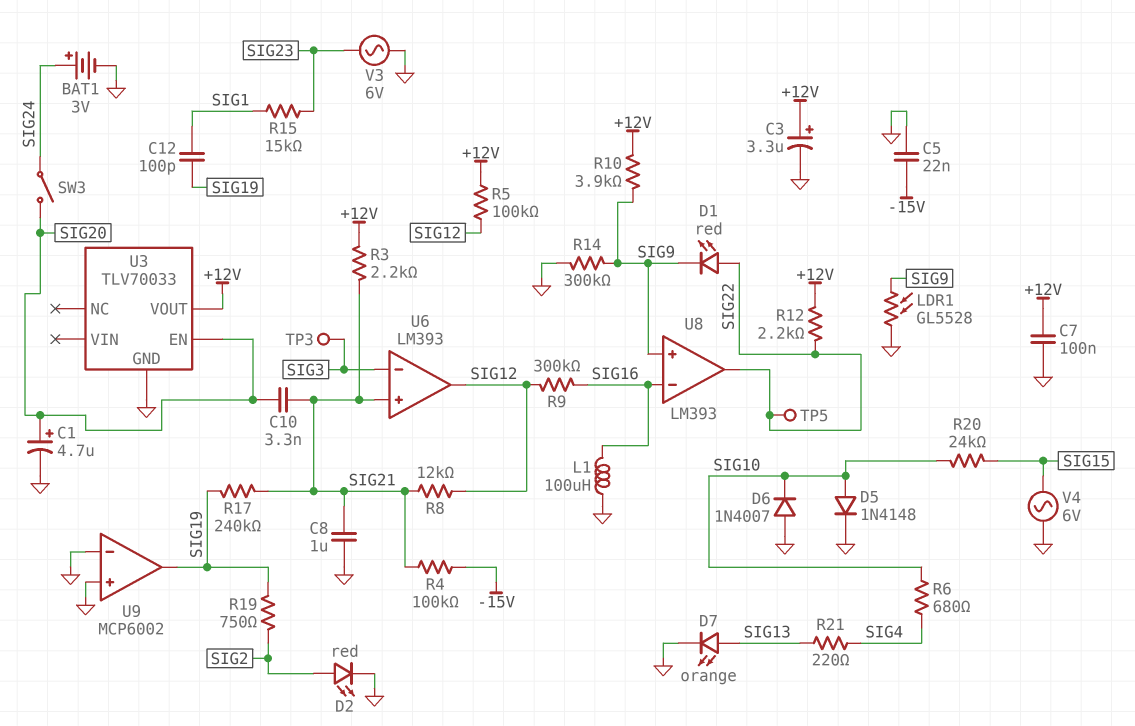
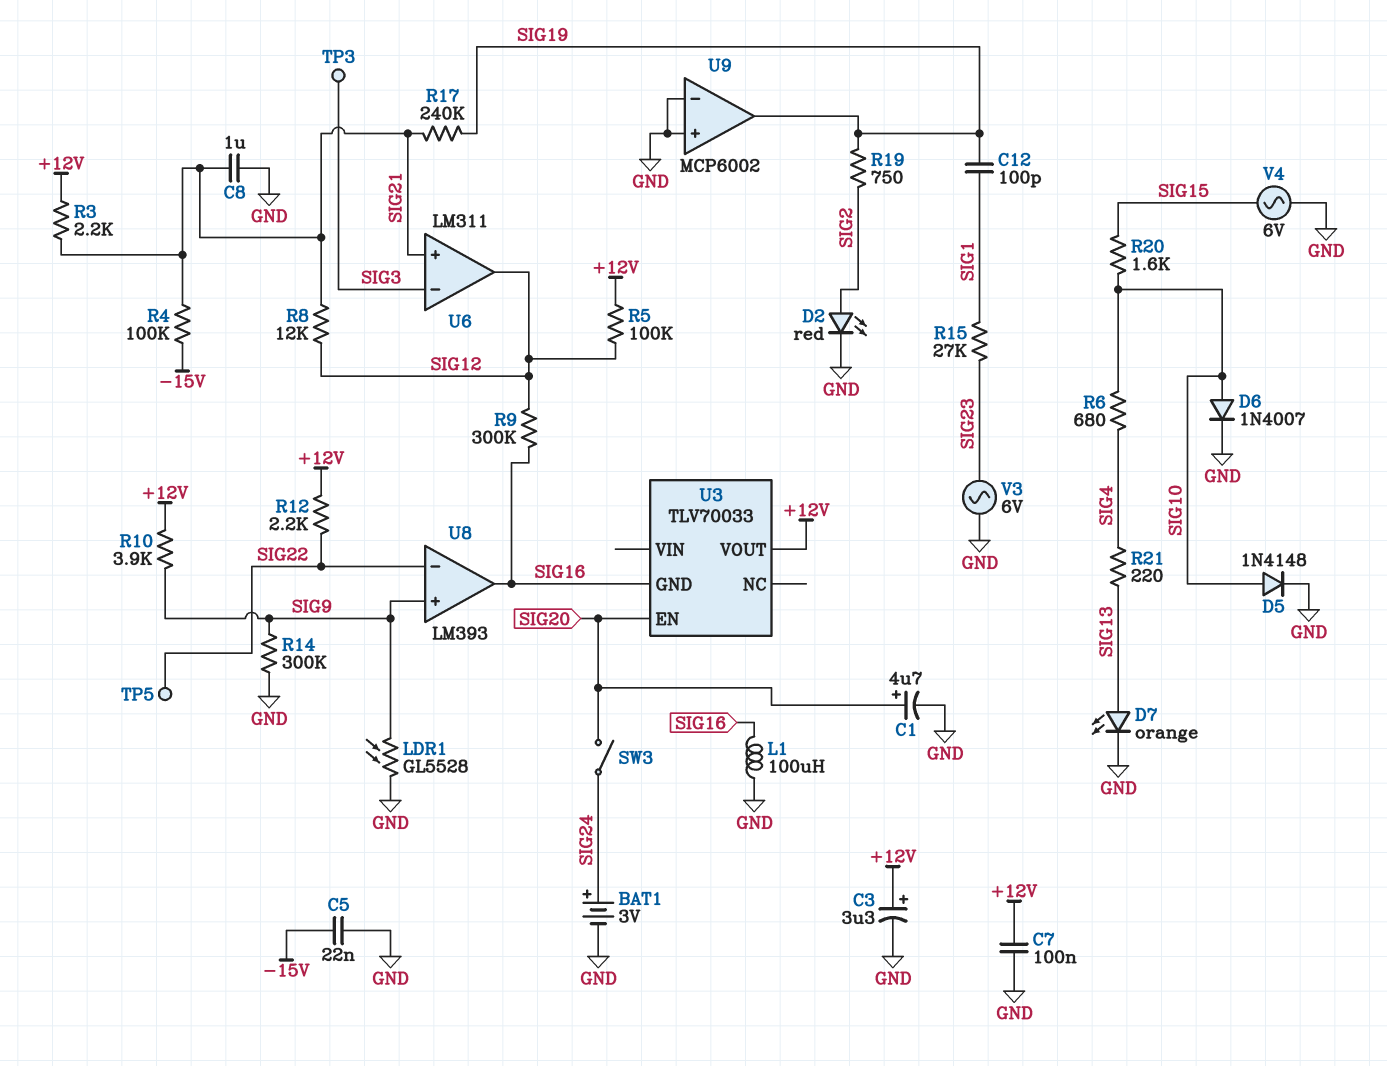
C10: 3.3nF (SIG20, SIG21) -> none
D1: LED red (A SIG22, K SIG9) -> none
D6: diode 1N4007 (A GND, K SIG10) -> diode 1N4007 (A SIG10, K GND)
R15: 15k (SIG1, SIG23) -> 27k (SIG1, SIG23)
R20: 24k (SIG10, SIG15) -> 1.6k (SIG10, SIG15)
U3 pin GND: GND -> SIG16
U6: LM393 -> LM311
U8 pin in-: SIG16 -> SIG22
U8 pin out: SIG22 -> SIG16

